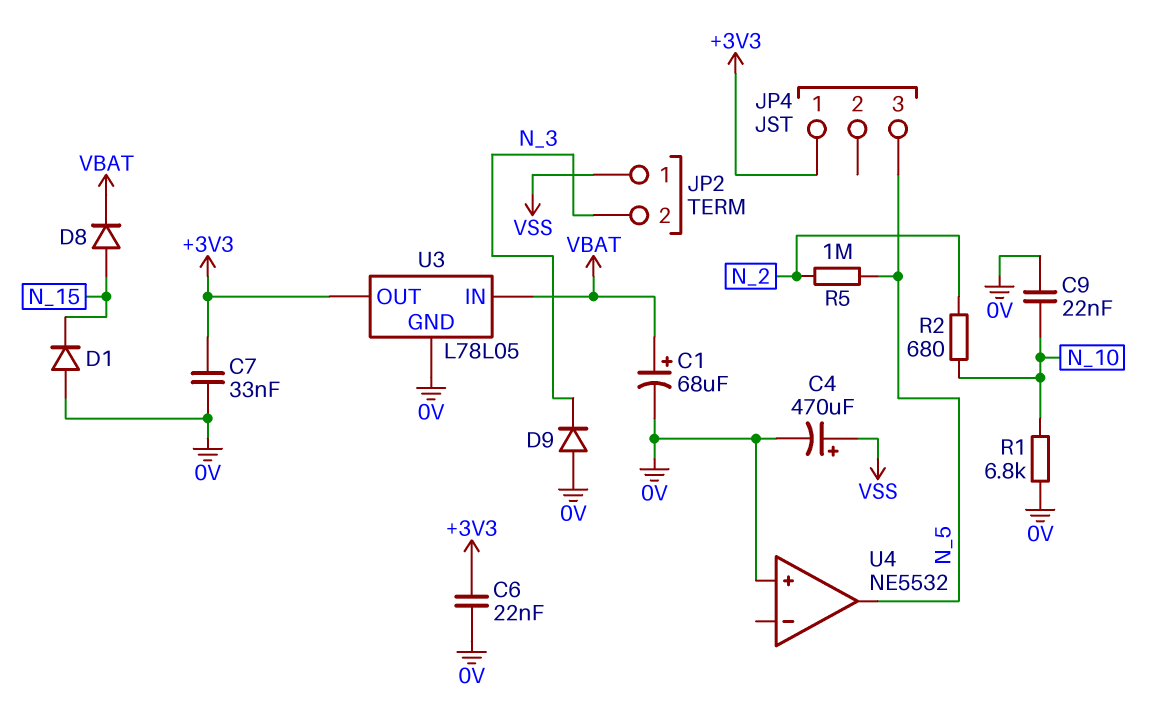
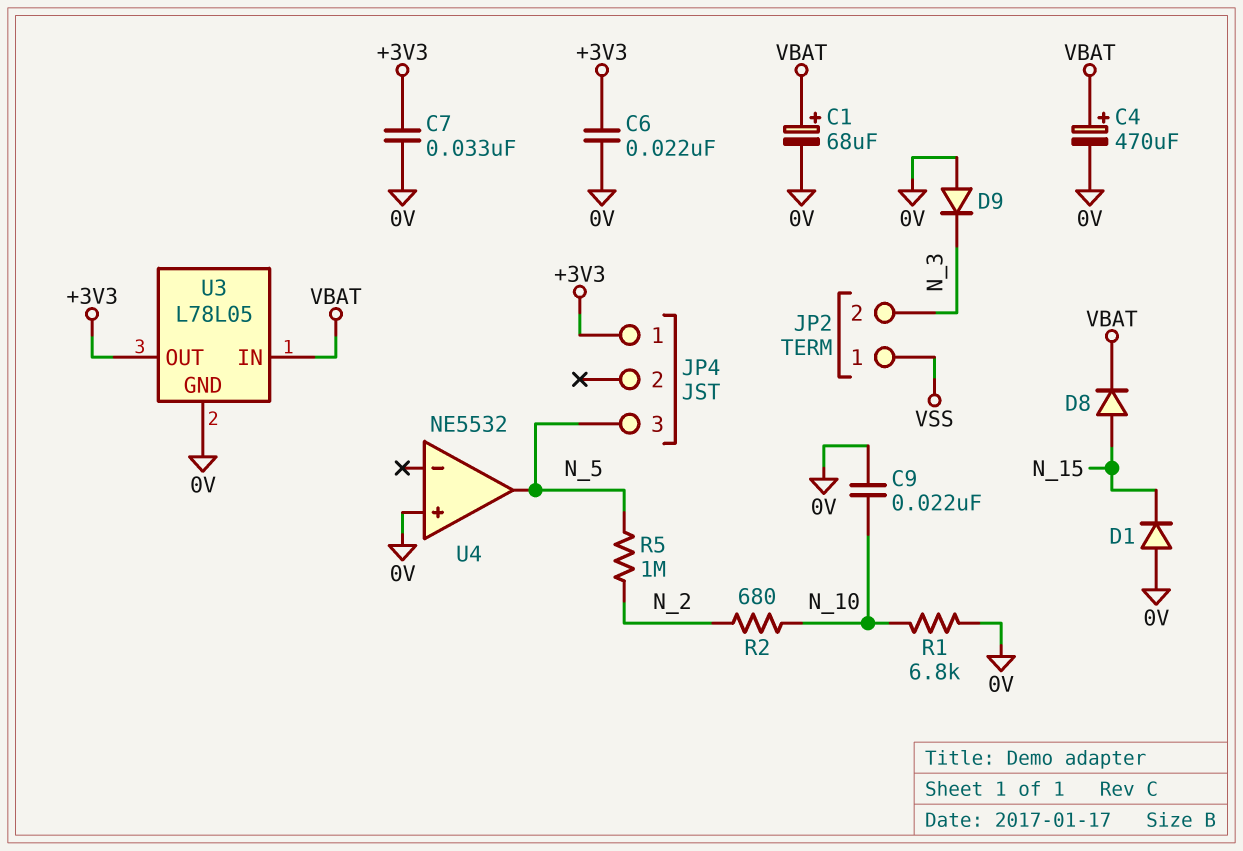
C4: 470uF (plus VSS, minus 0V) -> 470uF (plus VBAT, minus 0V)

